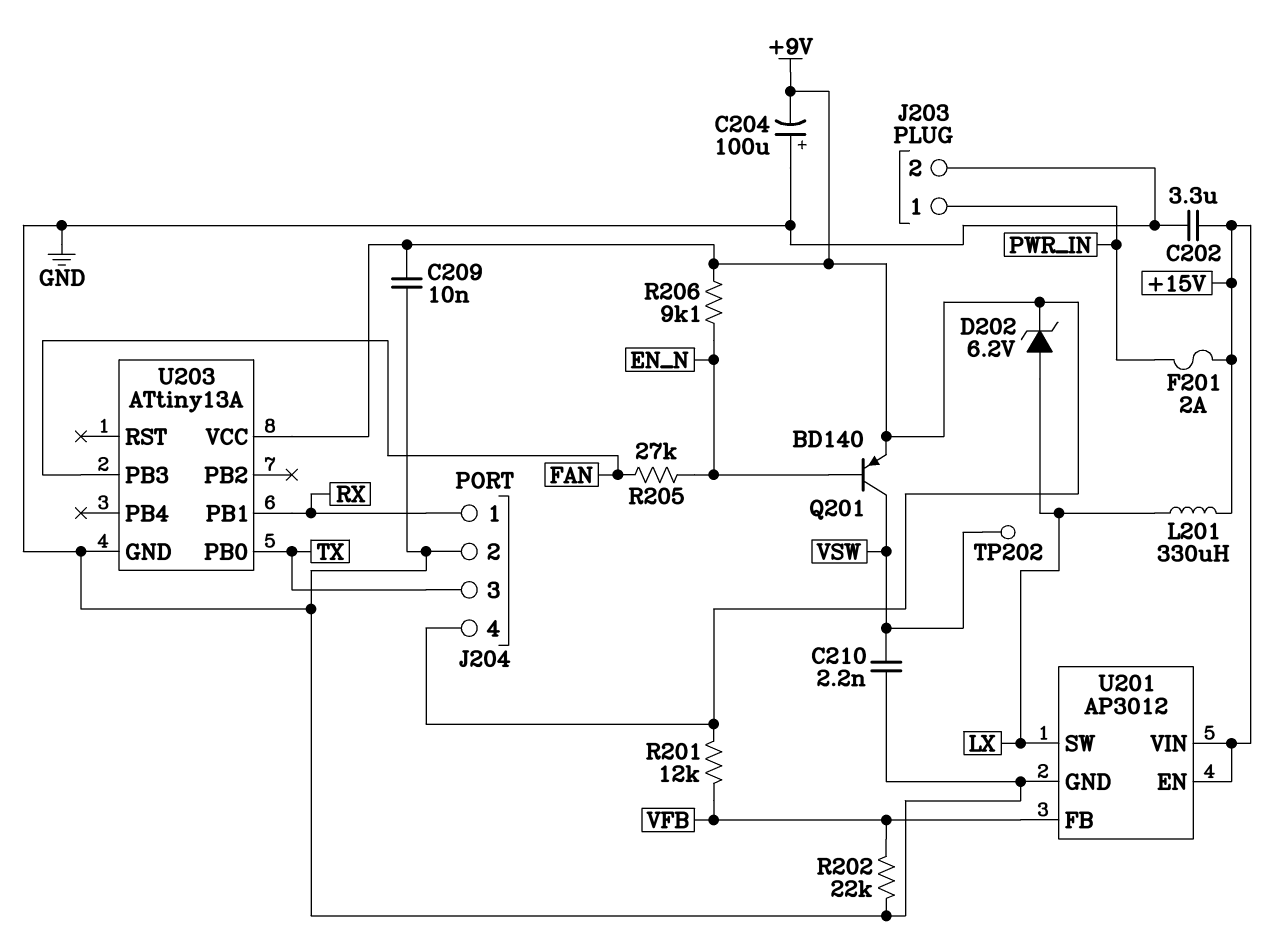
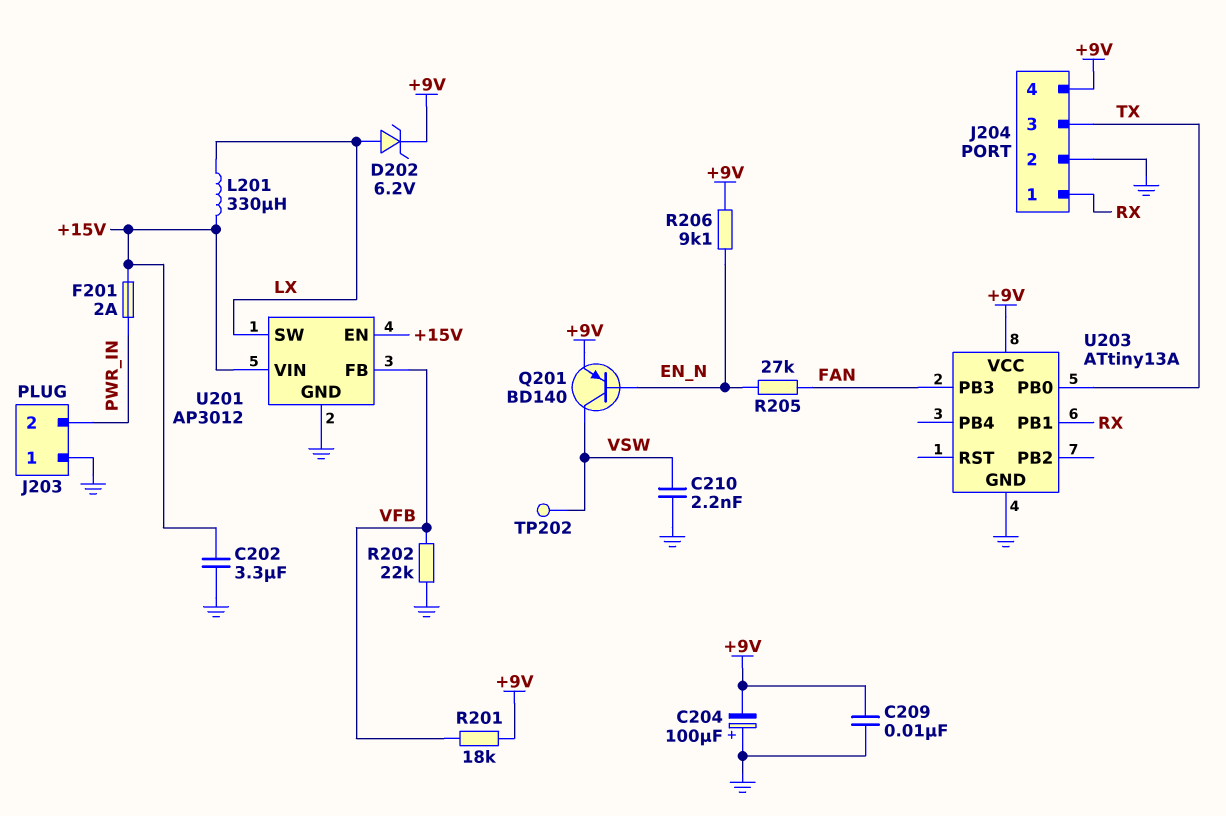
J203 pin 1: PWR_IN -> GND
J203 pin 2: GND -> PWR_IN
R201: 12k (+9V, VFB) -> 18k (+9V, VFB)

